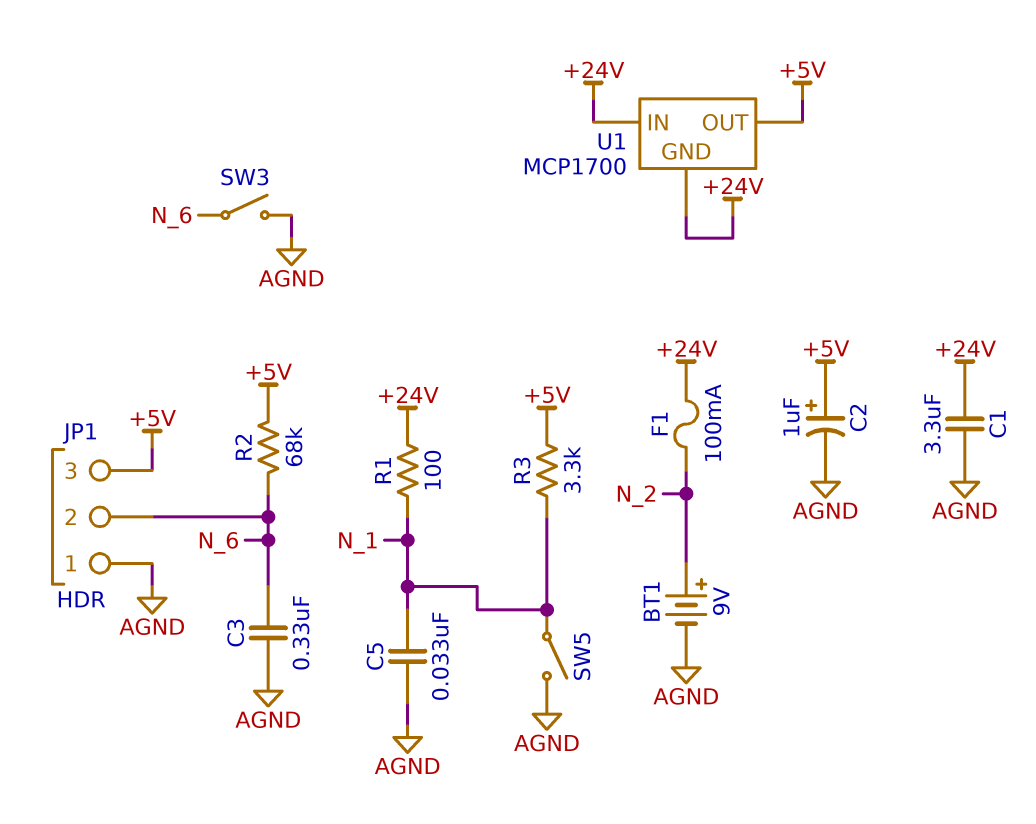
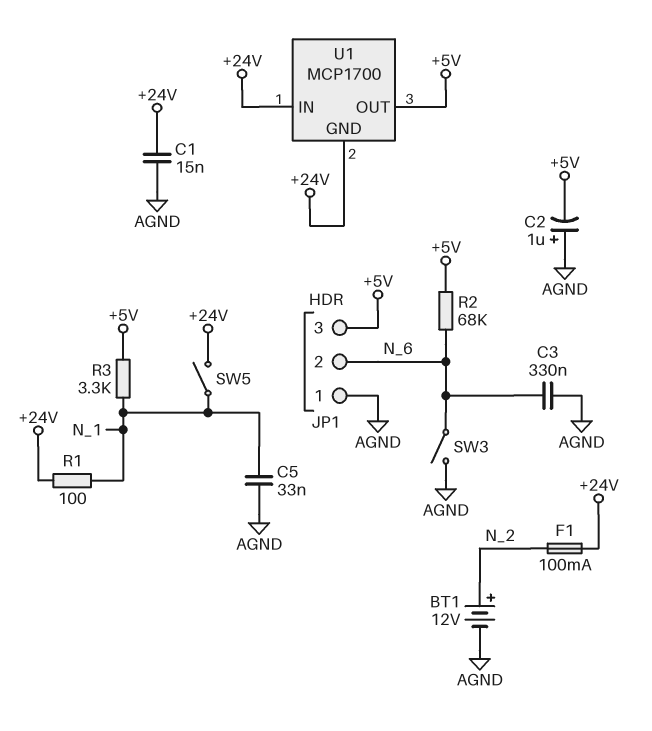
BT1: 9V (plus N_2, minus AGND) -> 12V (plus N_2, minus AGND)
C1: 3.3uF (+24V, AGND) -> 15nF (+24V, AGND)
C2: 1uF (plus +5V, minus AGND) -> 1uF (plus AGND, minus +5V)
SW5: switch (AGND, N_1) -> switch (+24V, N_1)

